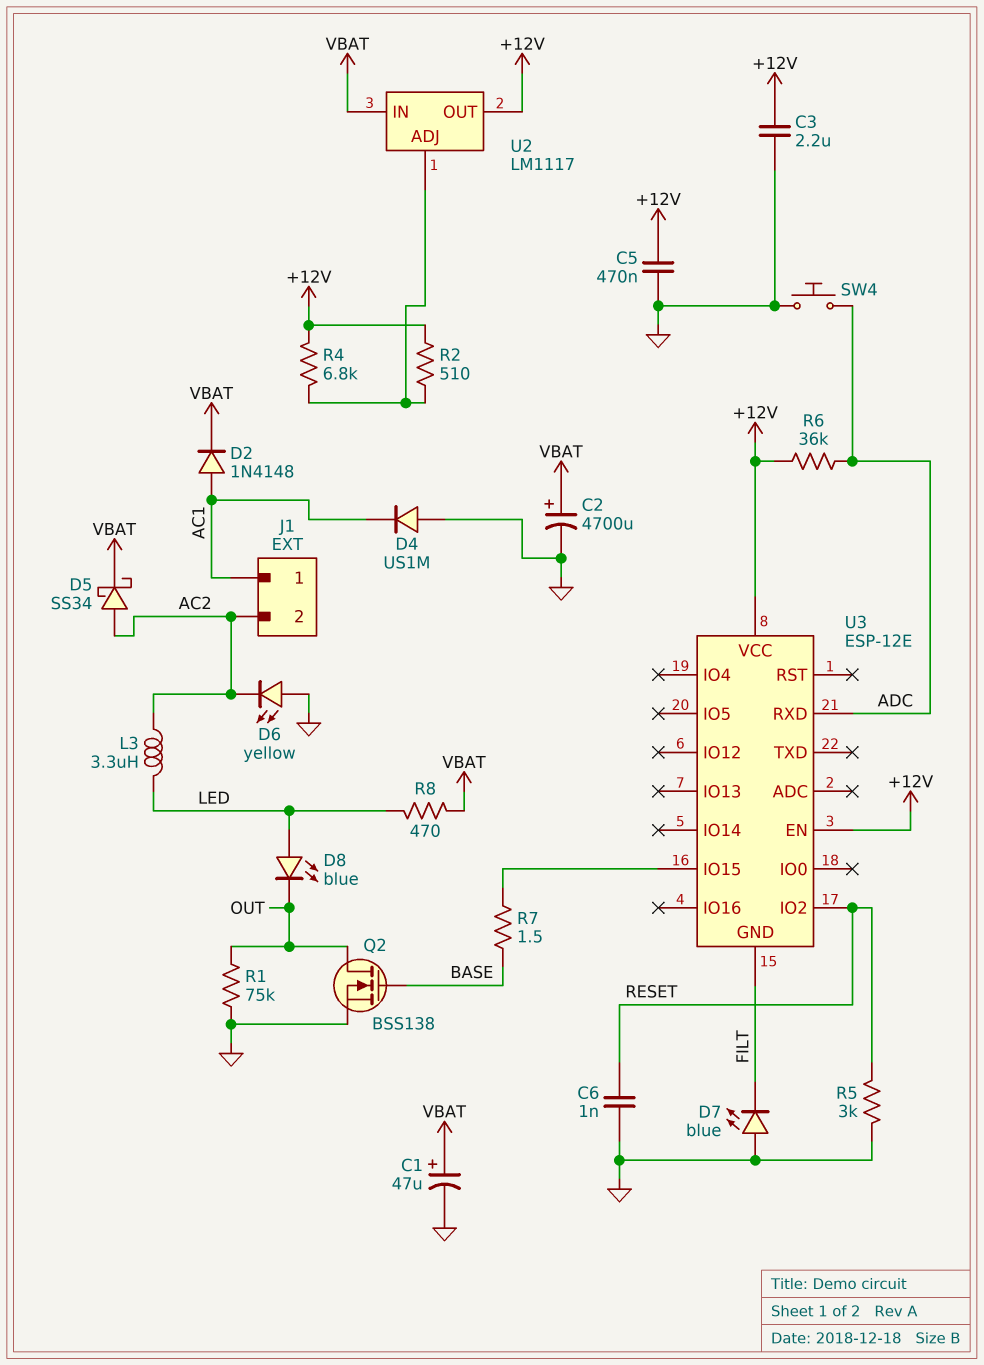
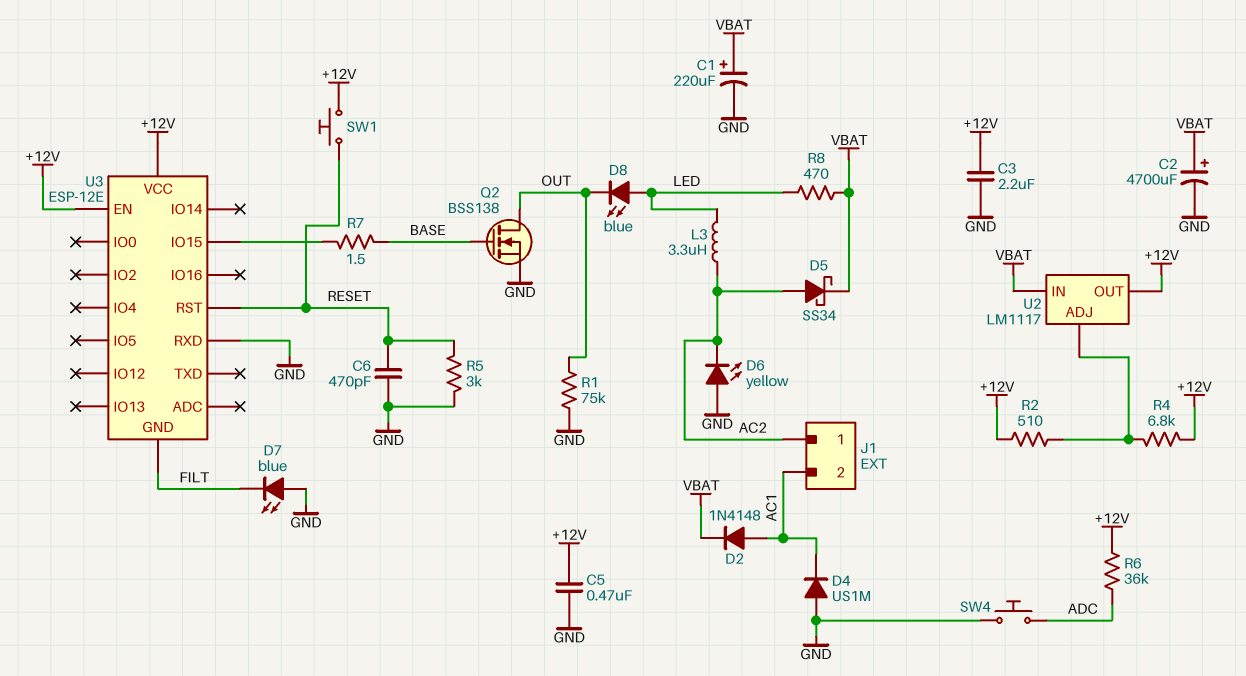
C1: 47uF (plus VBAT, minus GND) -> 220uF (plus VBAT, minus GND)
C6: 1nF (GND, RESET) -> 470pF (GND, RESET)
J1 pin 1: AC1 -> AC2
J1 pin 2: AC2 -> AC1
SW1: none -> button (+12V, RESET)
U3 pin IO2: RESET -> none
U3 pin RST: none -> RESET
U3 pin RXD: ADC -> GND

